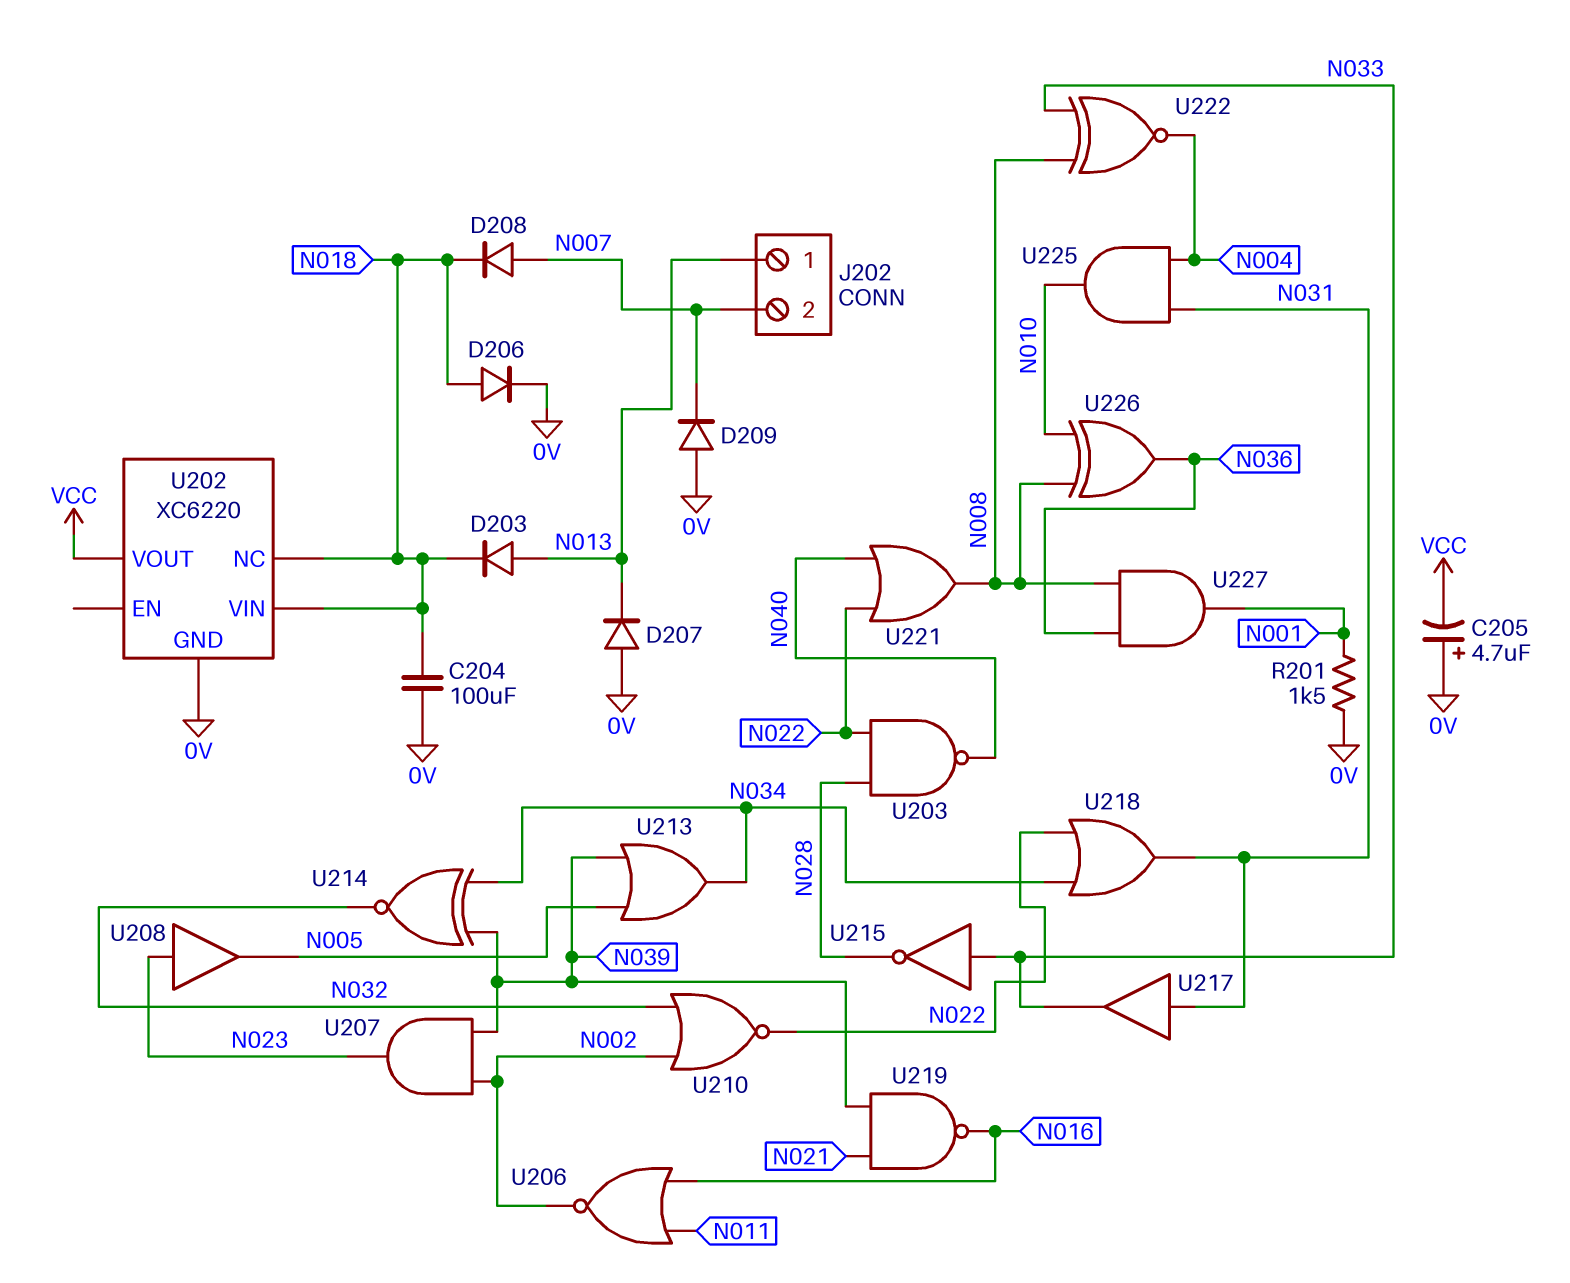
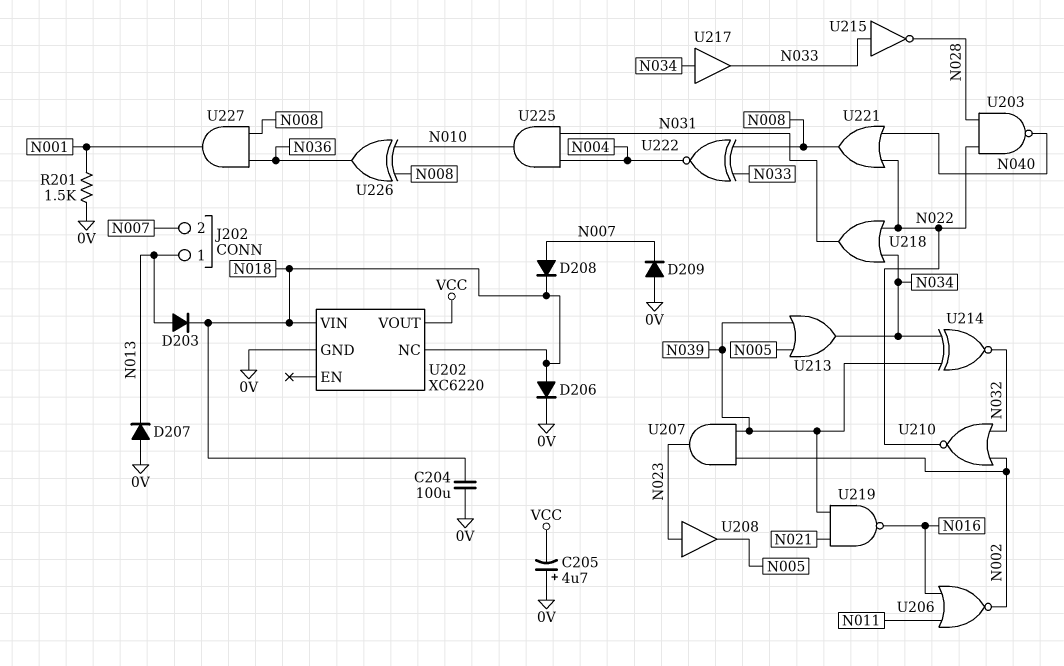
U217: buffer (in N031, out N033) -> buffer (in N034, out N033)

